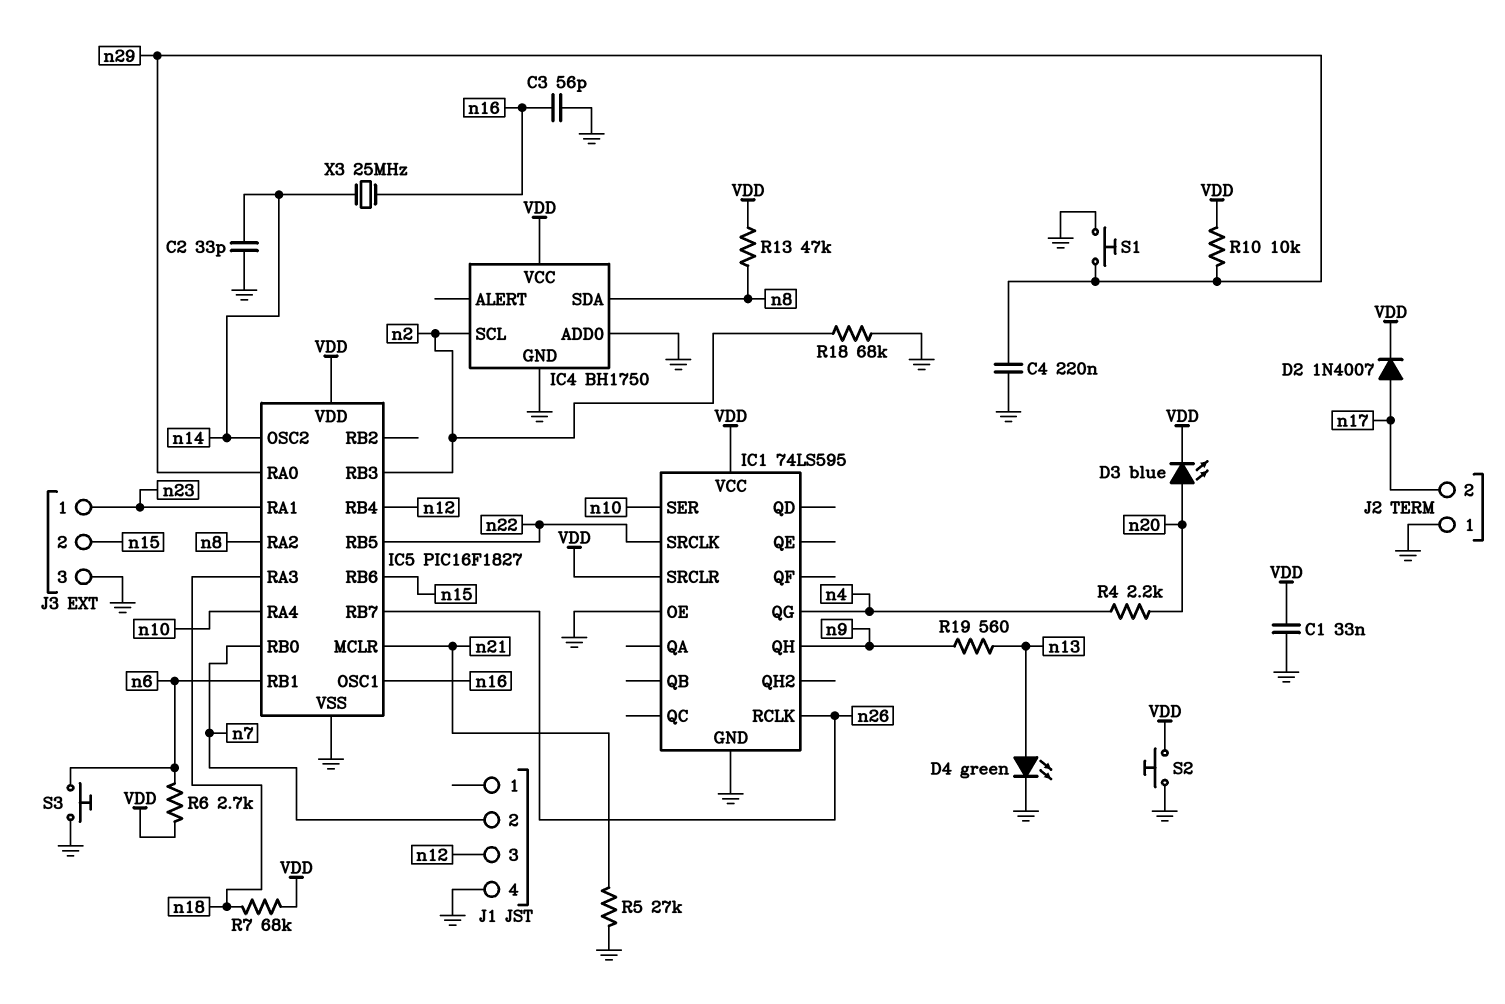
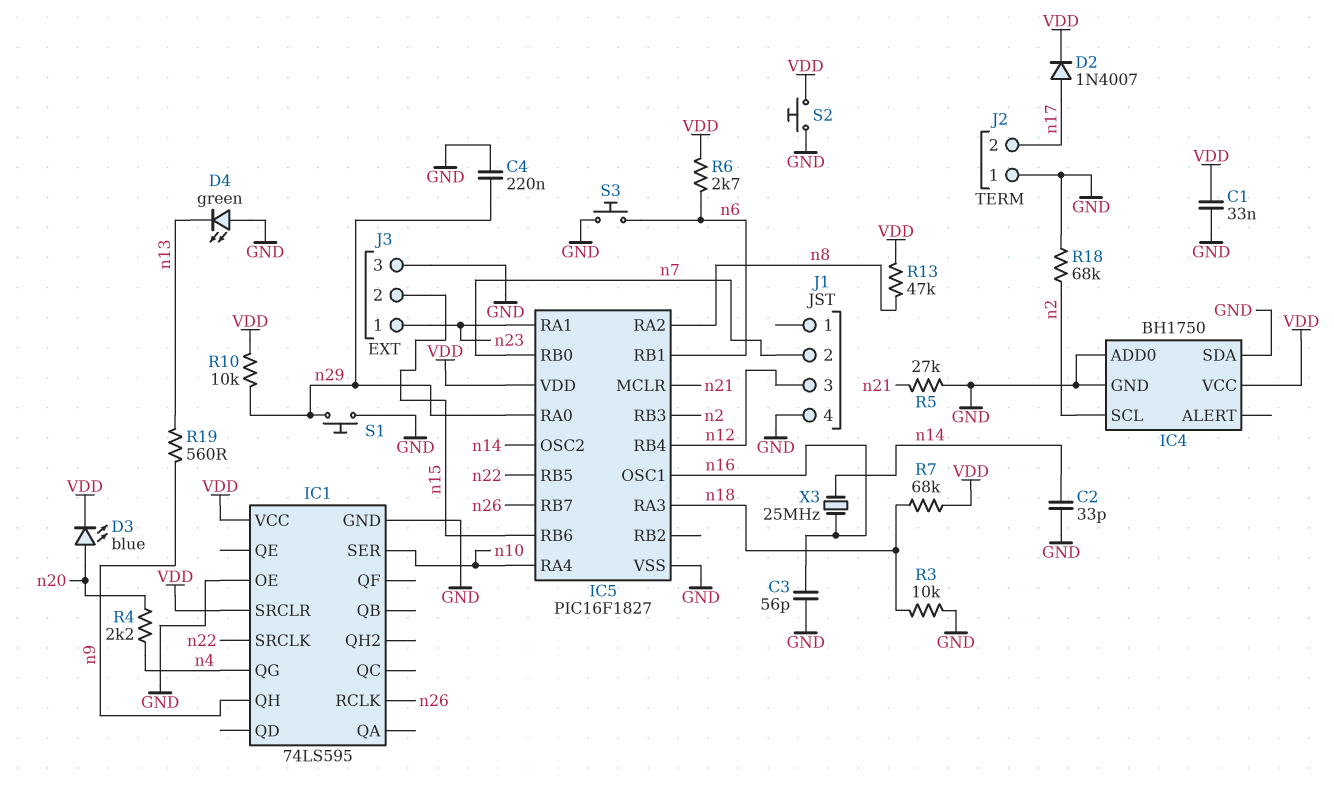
D4: LED green (A n13, K GND) -> LED green (A GND, K n13)
IC4 pin SDA: n8 -> GND
R3: none -> 10k (GND, n18)

